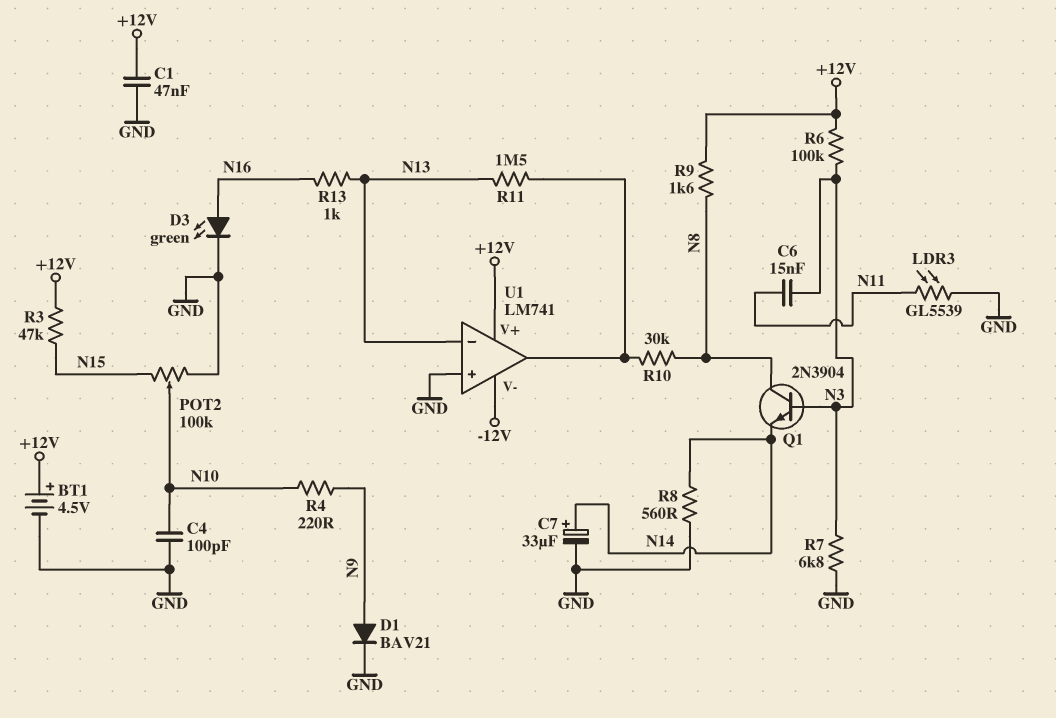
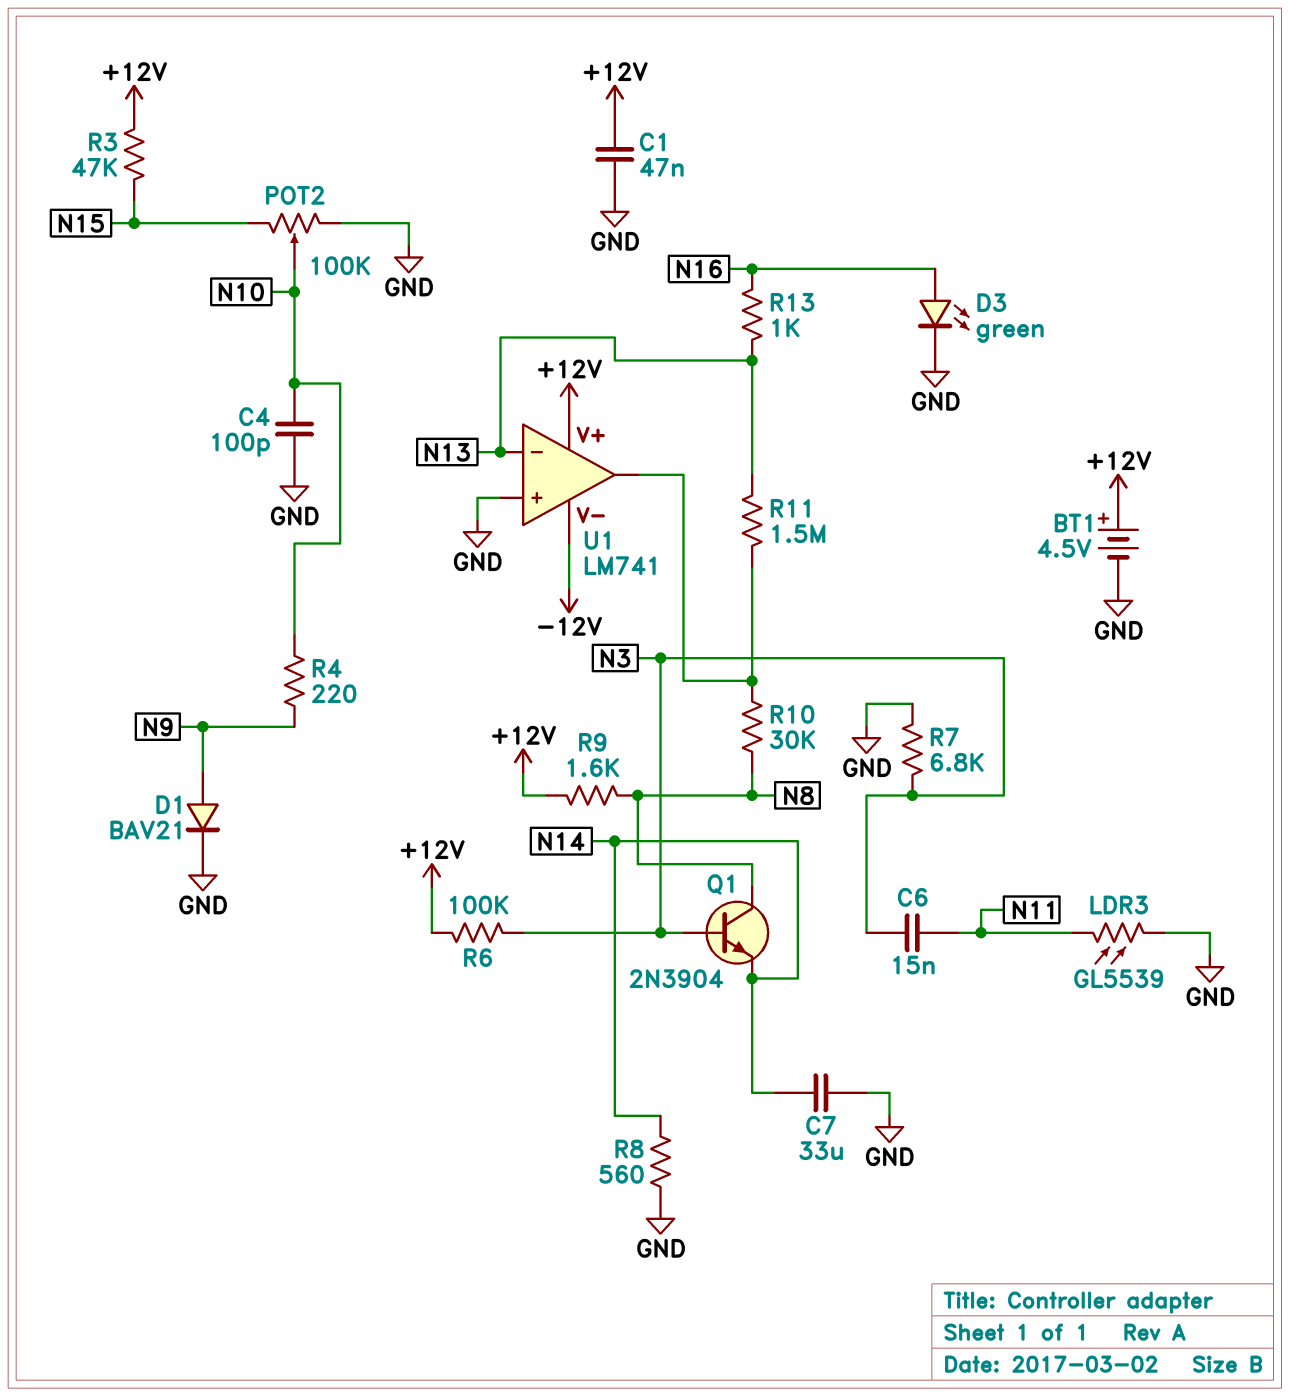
C7: 33uF (plus N14, minus GND) -> 33uF (GND, N14)

